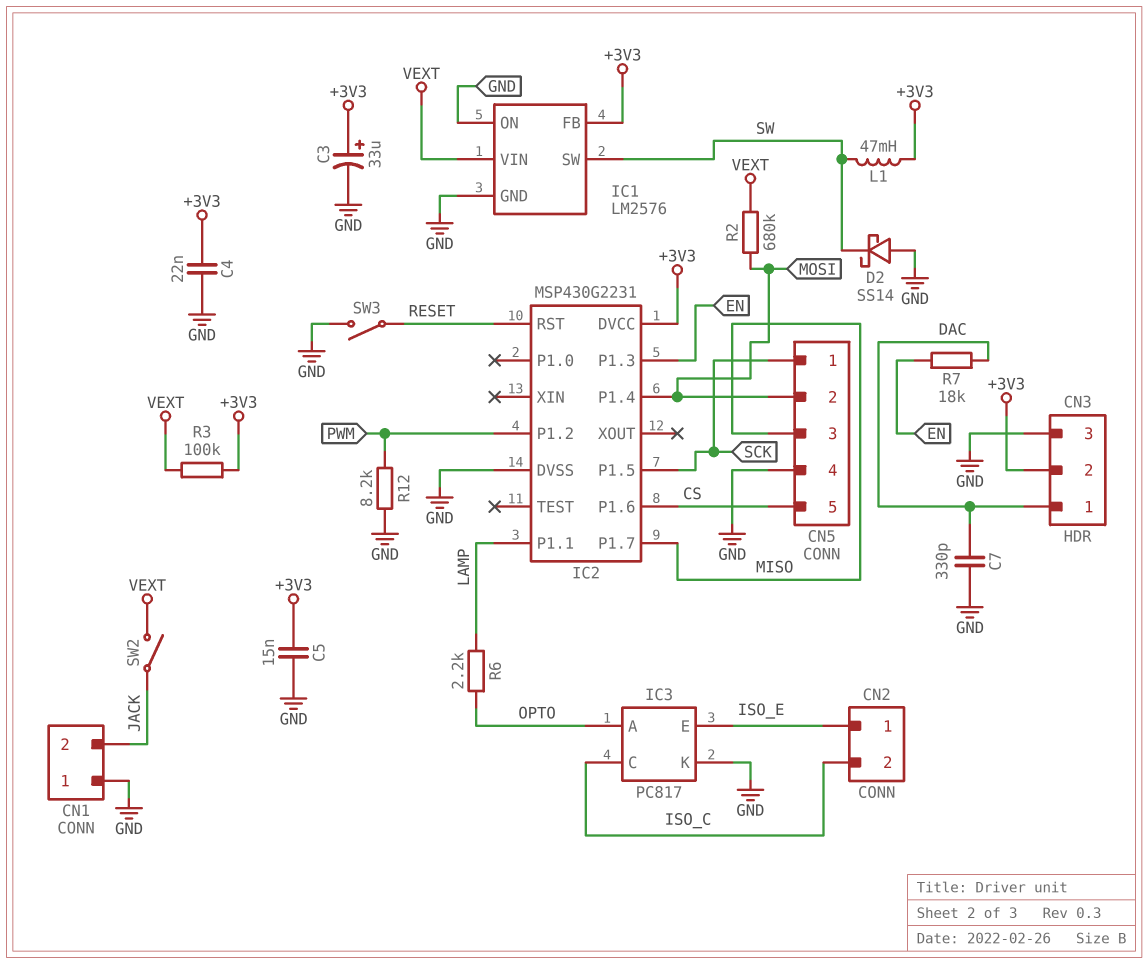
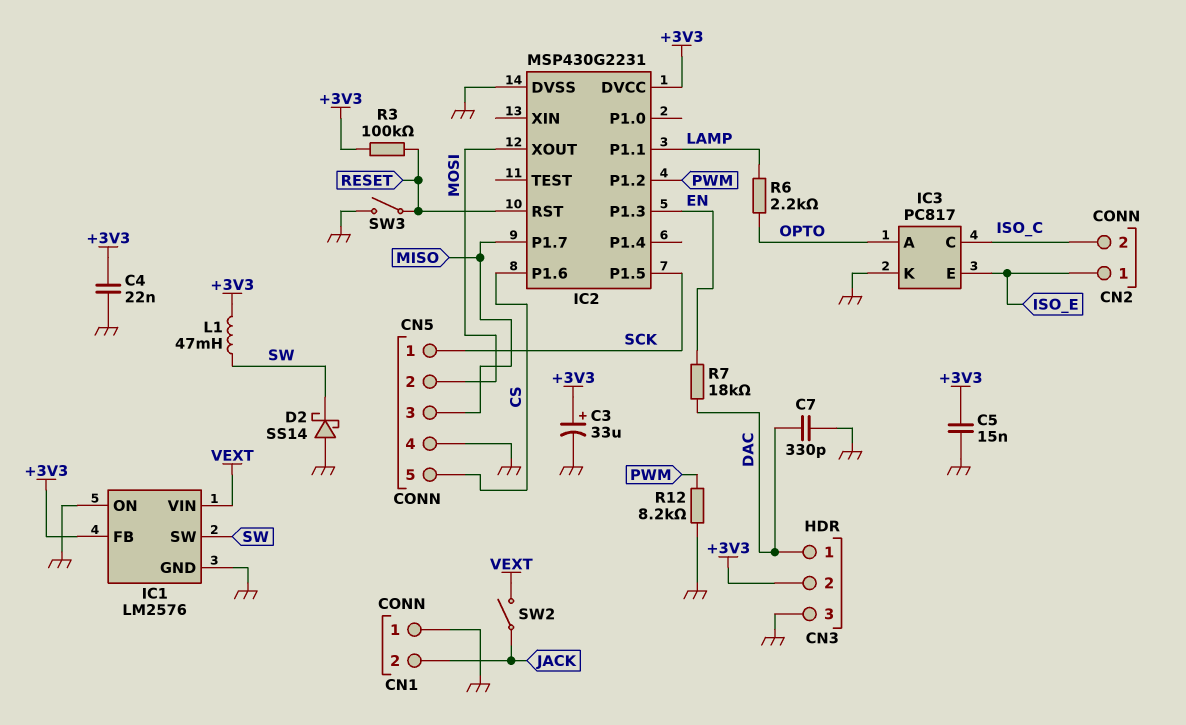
IC2 pin P1.4: MOSI -> none
IC2 pin XOUT: none -> MOSI
R2: 680k (MOSI, VEXT) -> none
R3: 100k (+3V3, VEXT) -> 100k (+3V3, RESET)

